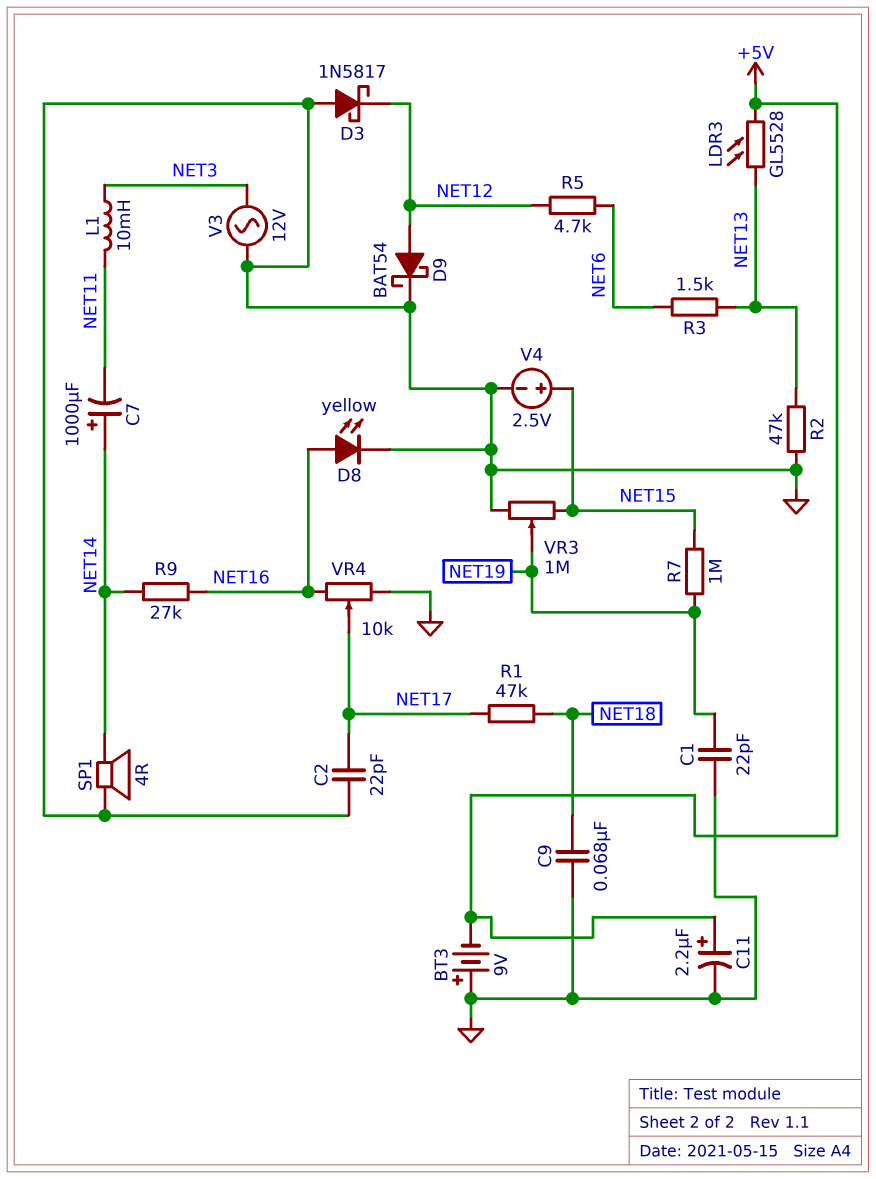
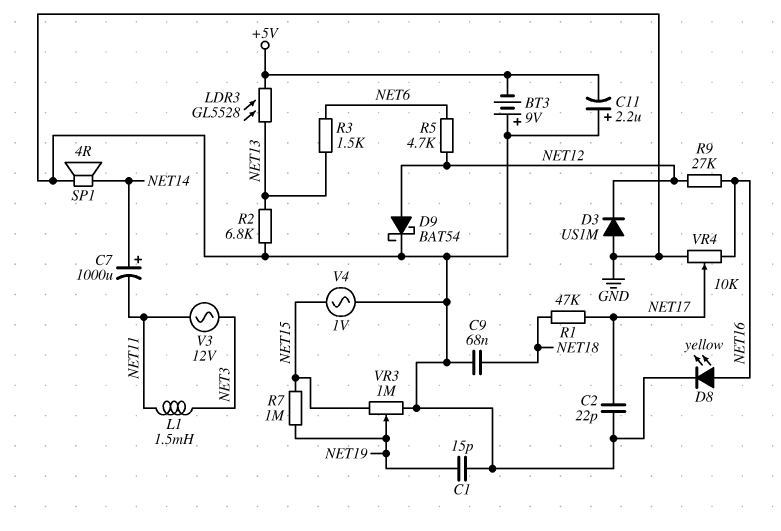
C1: 22pF (GND, NET19) -> 15pF (GND, NET19)
C11: 2.2uF (plus +5V, minus GND) -> 2.2uF (plus GND, minus +5V)
D3: schottky 1N5817 (A GND, K NET12) -> diode US1M (A GND, K NET12)
L1: 10mH (NET3, NET11) -> 1.5mH (NET3, NET11)
R2: 47k (GND, NET13) -> 6.8k (GND, NET13)
R9: 27k (NET14, NET16) -> 27k (NET12, NET16)
V3: AC 12V (GND, NET3) -> AC 12V (NET3, NET11)
V4: 2.5V (plus NET15, minus GND) -> AC 1V (GND, NET15)

